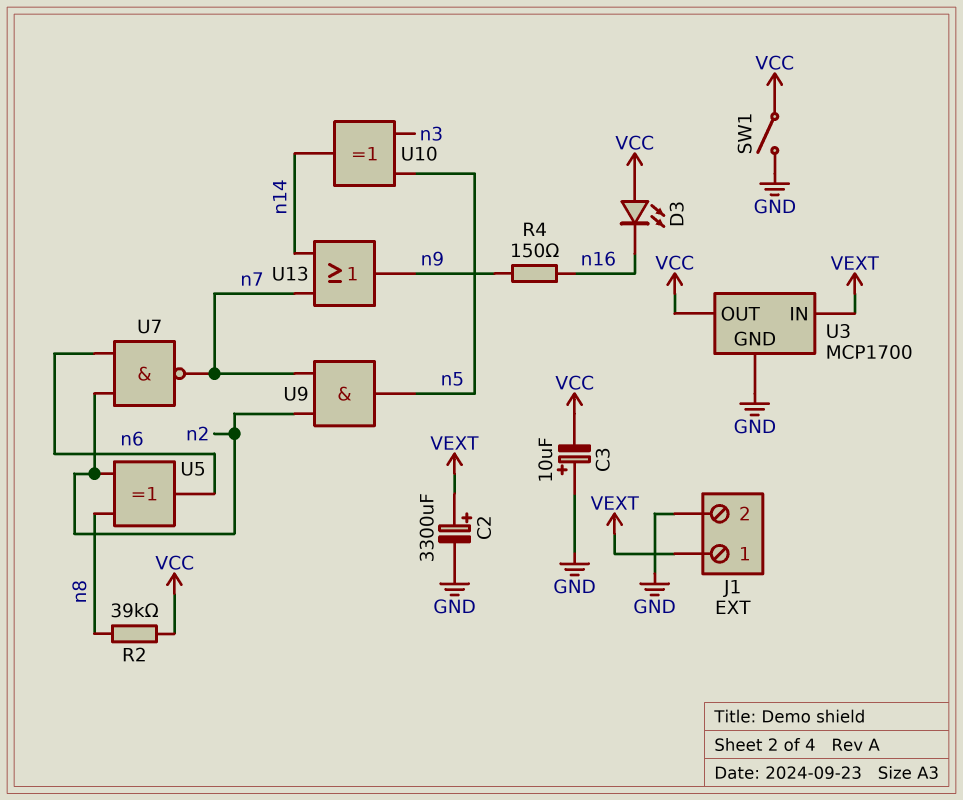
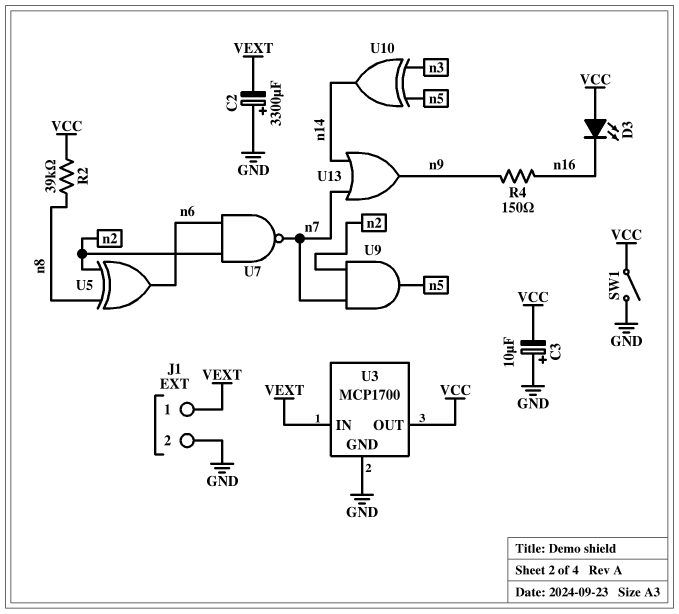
C2: 3300uF (plus VEXT, minus GND) -> 3300uF (plus GND, minus VEXT)

